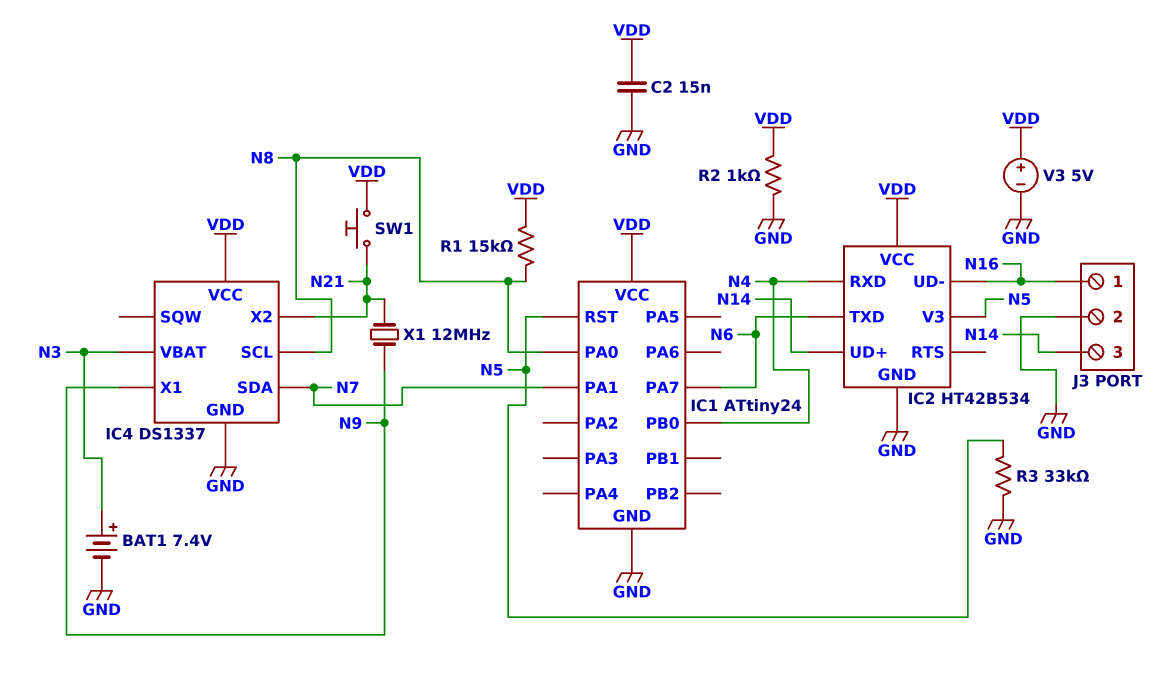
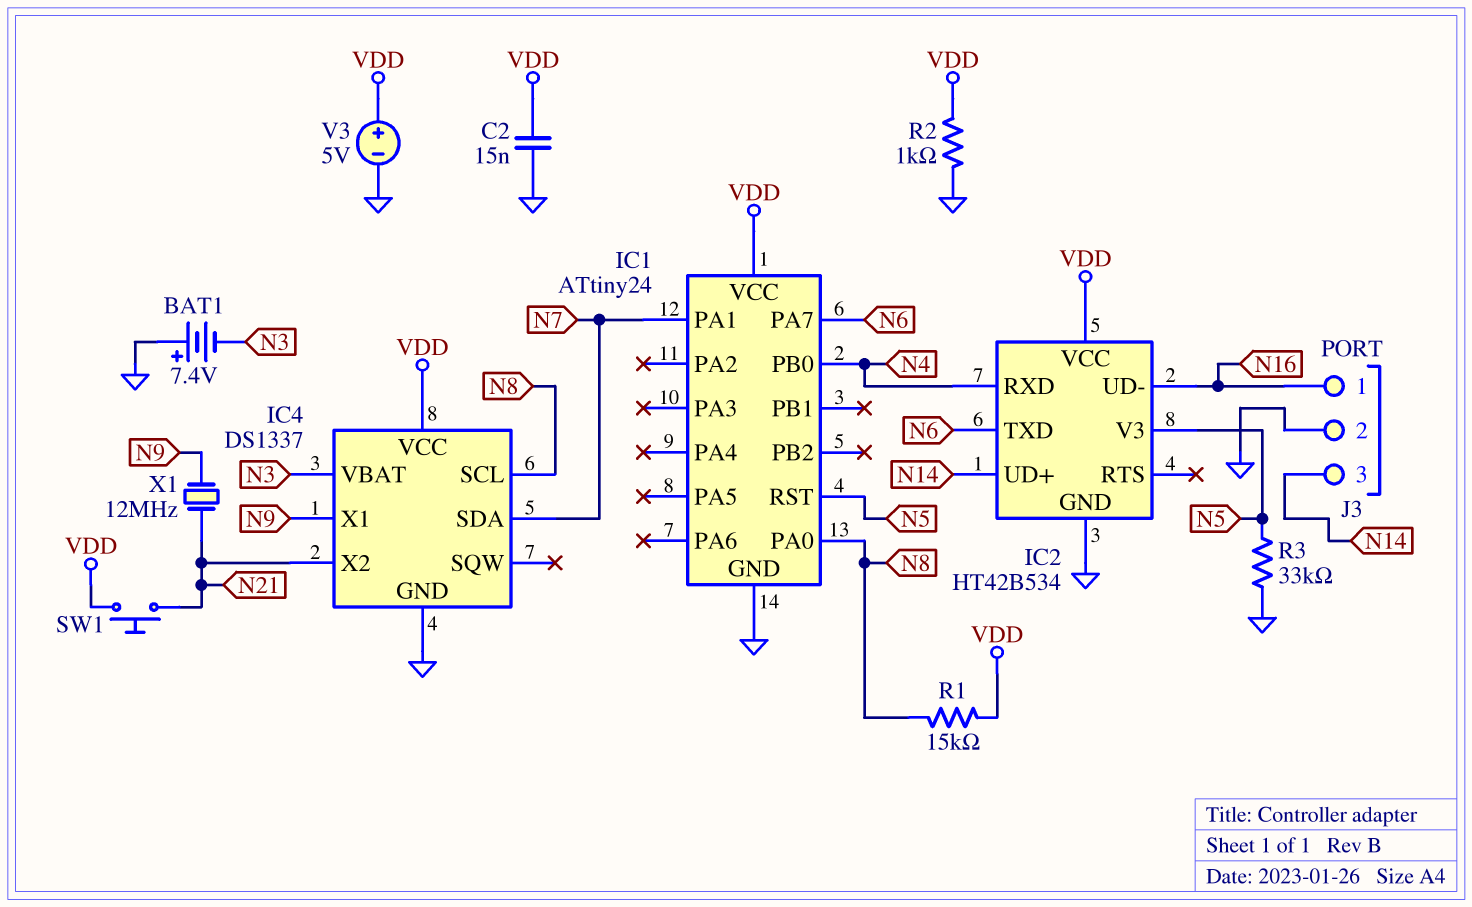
BAT1: 7.4V (plus N3, minus GND) -> 7.4V (plus GND, minus N3)

